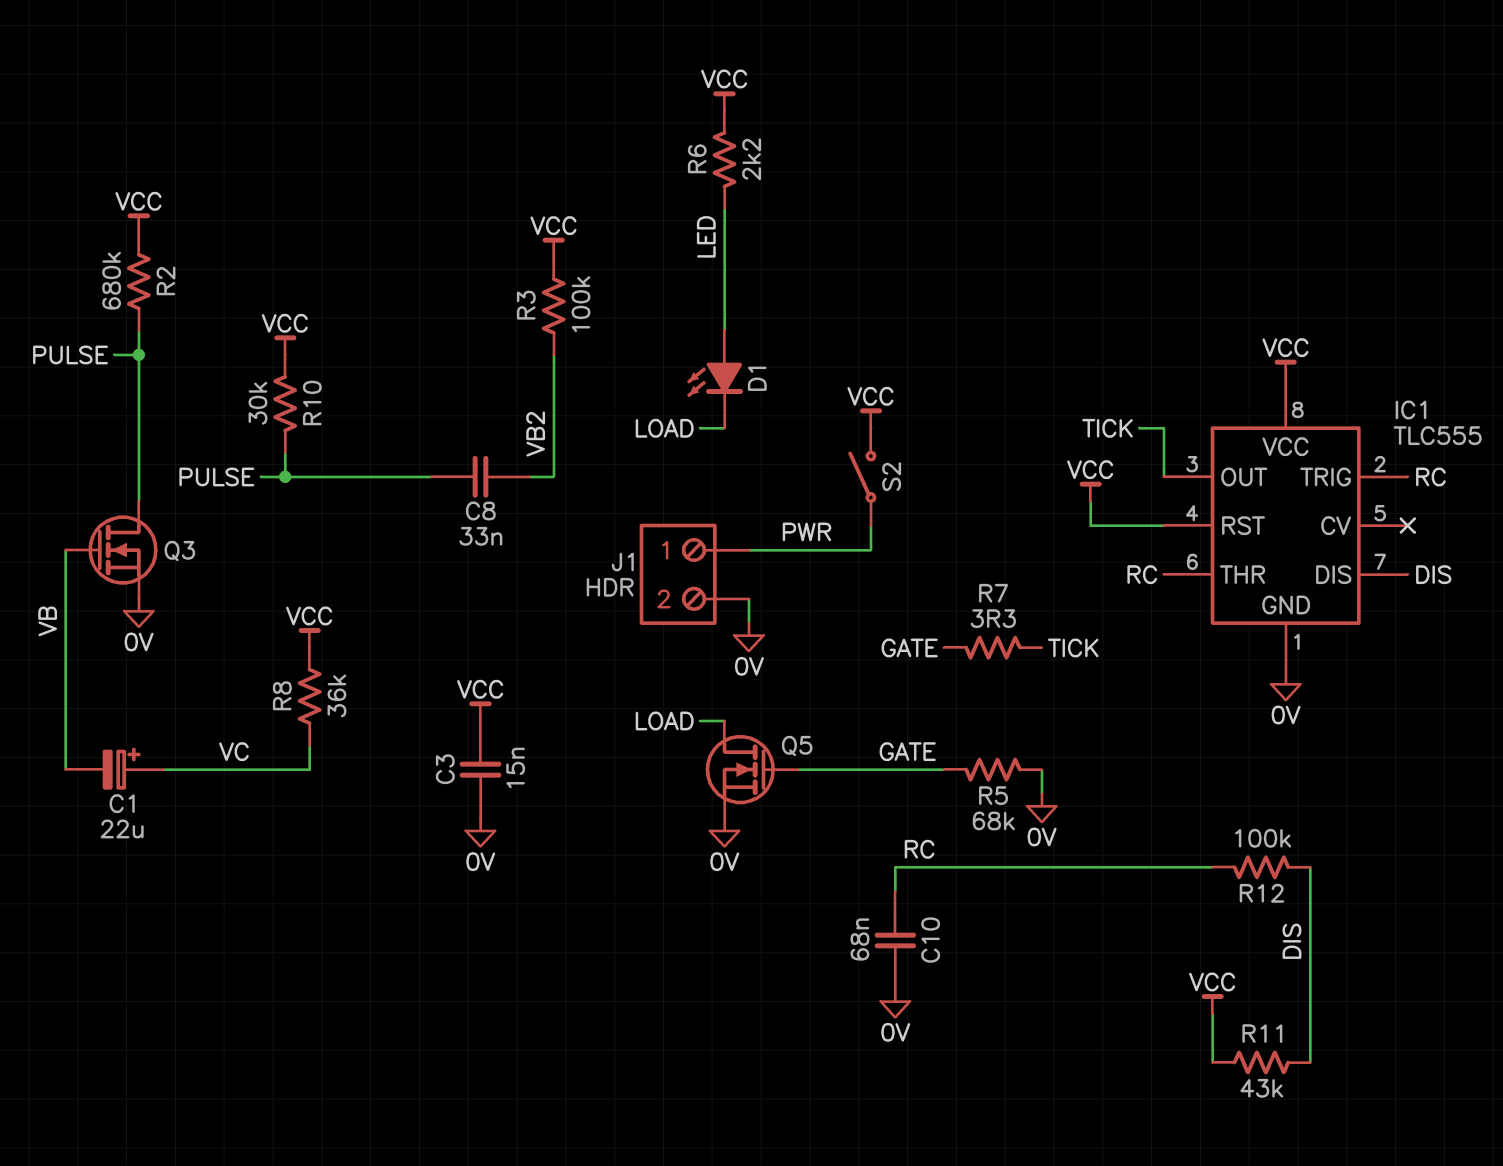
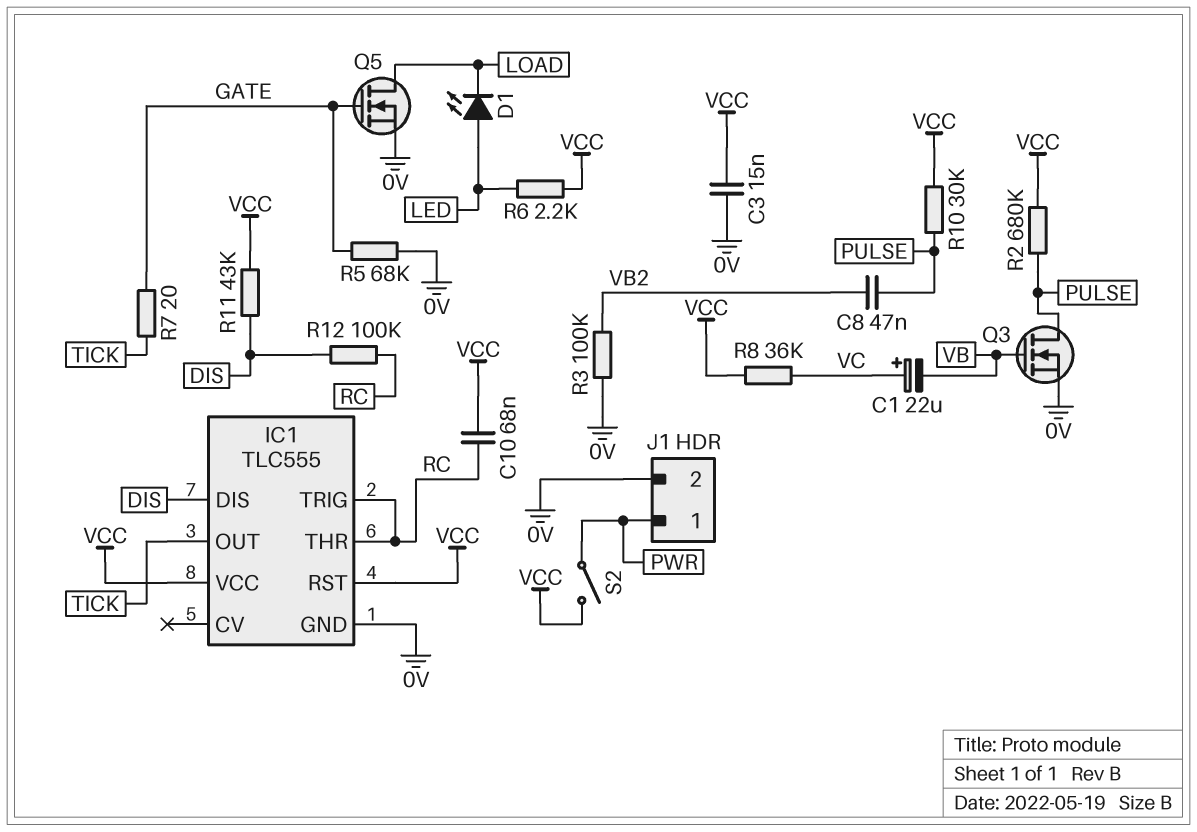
C8: 33nF (PULSE, VB2) -> 47nF (PULSE, VB2)
C10: 68nF (0V, RC) -> 68nF (RC, VCC)
R3: 100k (VB2, VCC) -> 100k (0V, VB2)
R7: 3.3 (GATE, TICK) -> 20 (GATE, TICK)

